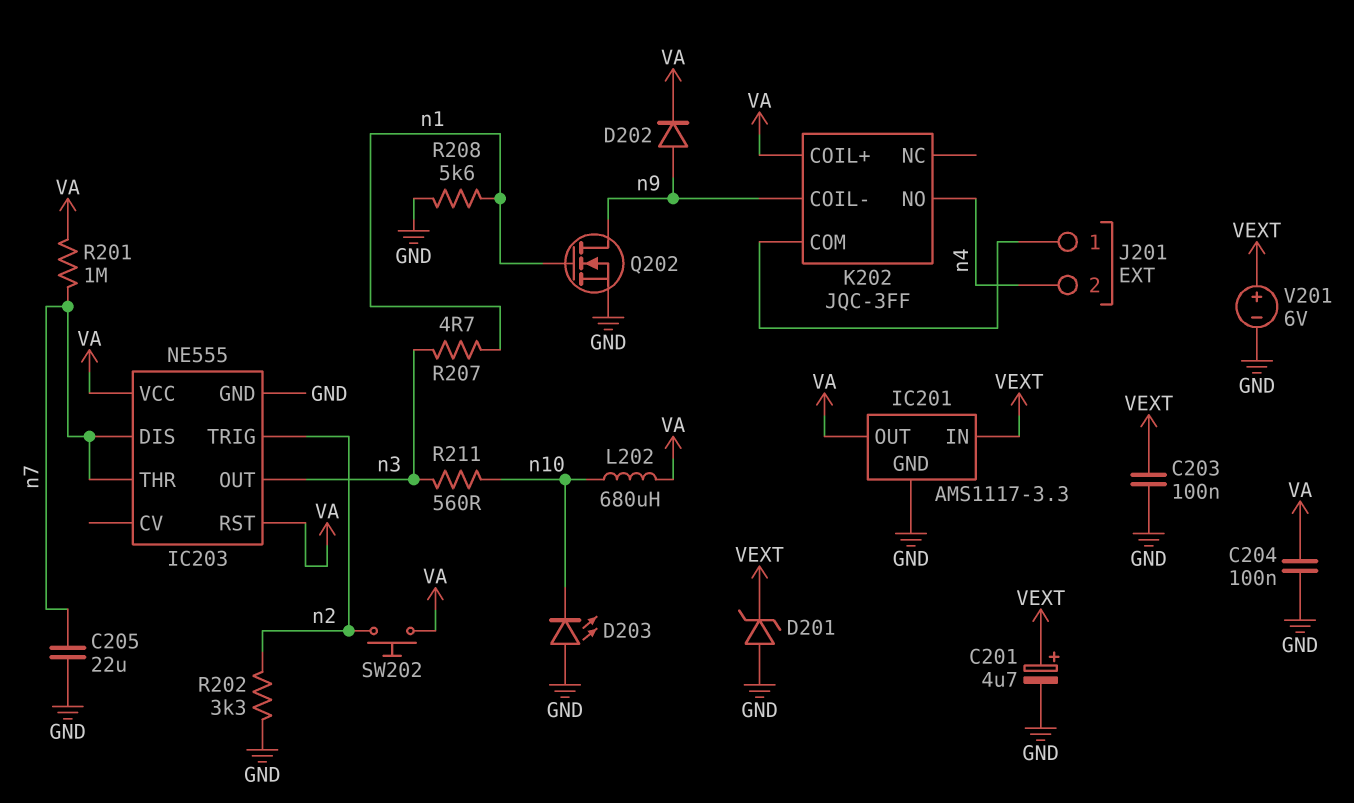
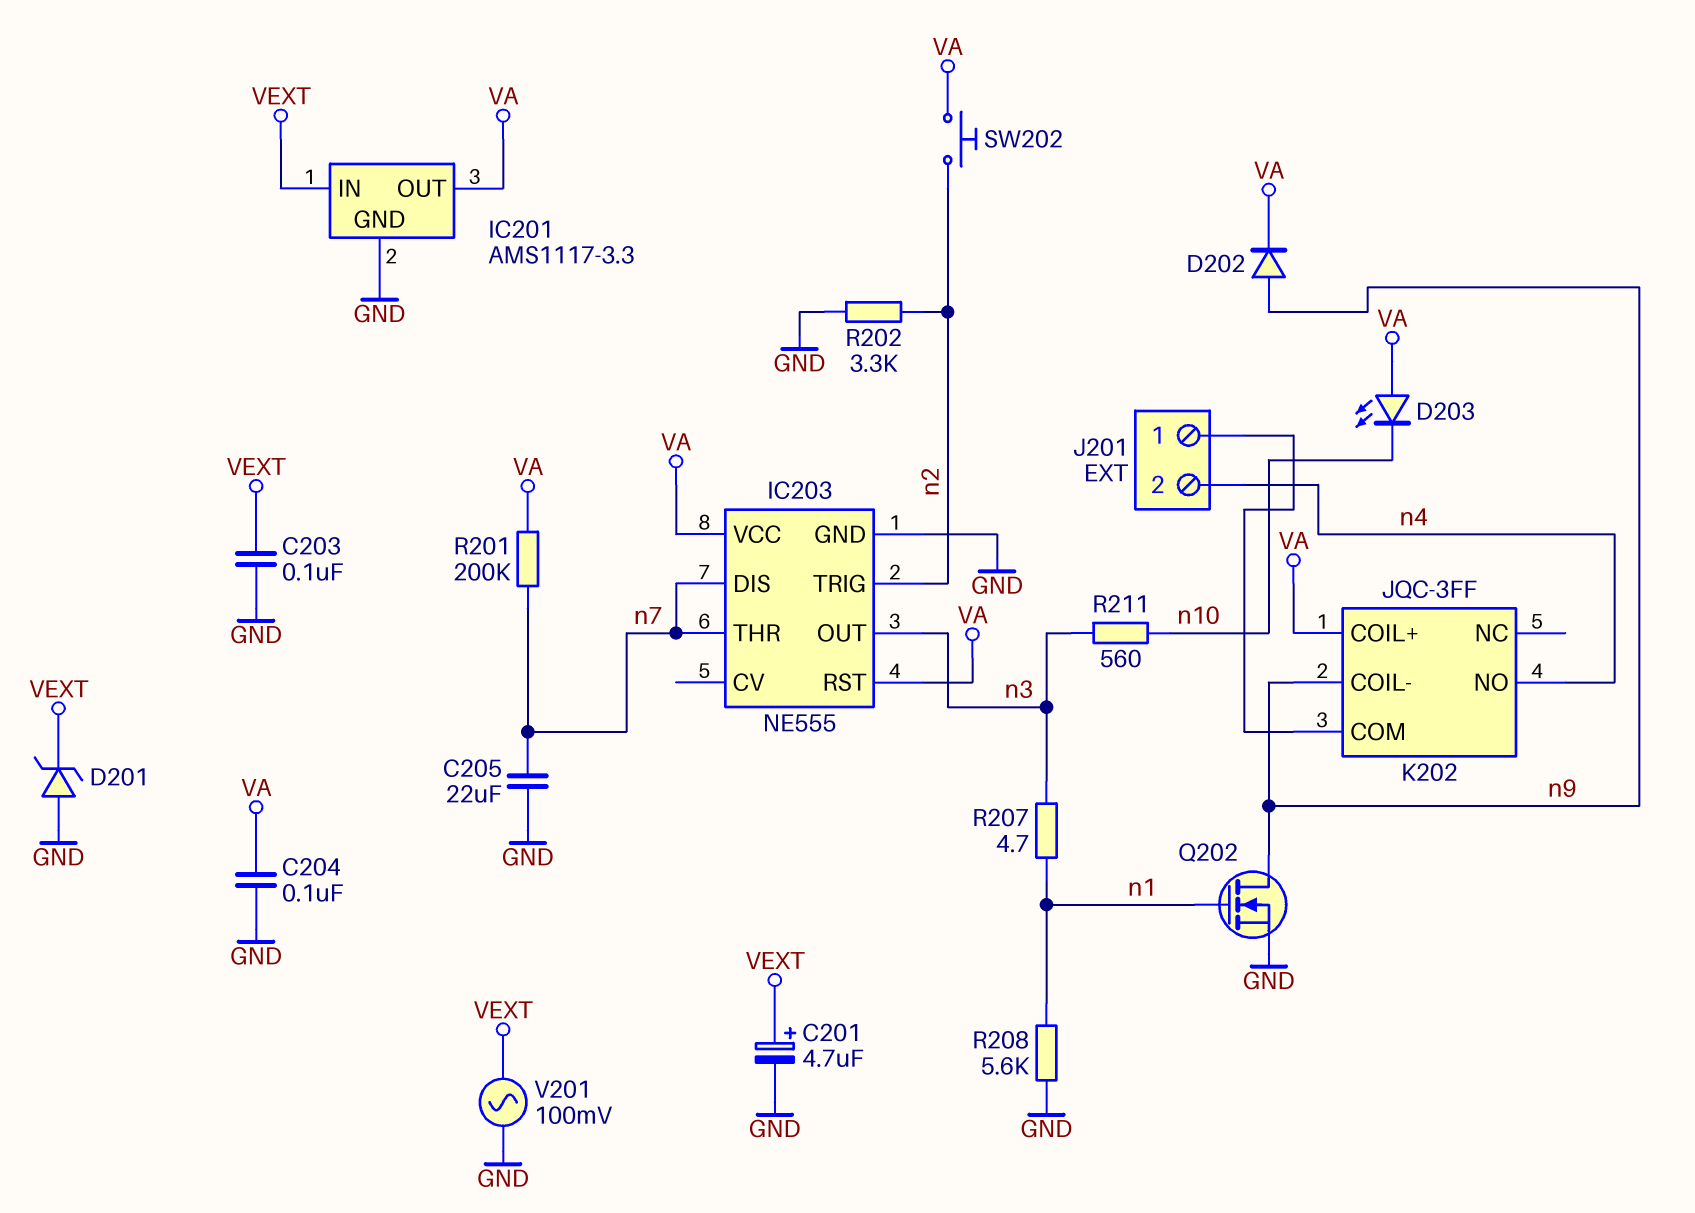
D203: LED (A GND, K n10) -> LED (A VA, K n10)
L202: 680uH (VA, n10) -> none
R201: 1M (VA, n7) -> 200k (VA, n7)
V201: 6V (plus VEXT, minus GND) -> AC 100mV (GND, VEXT)

